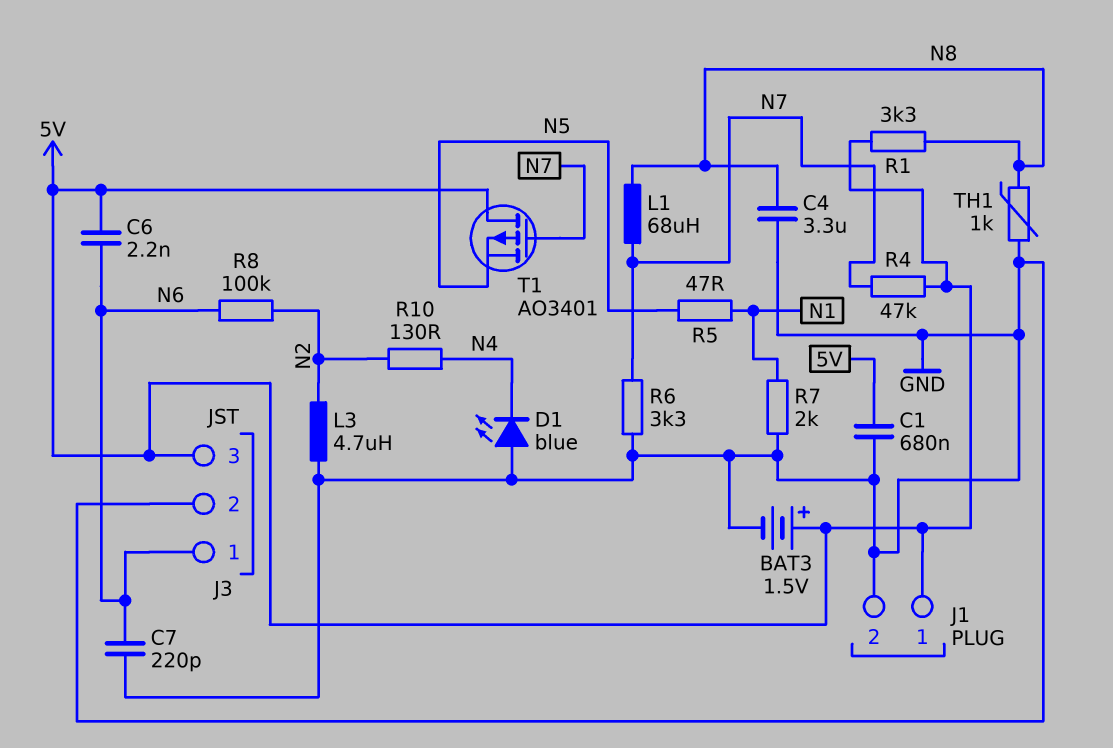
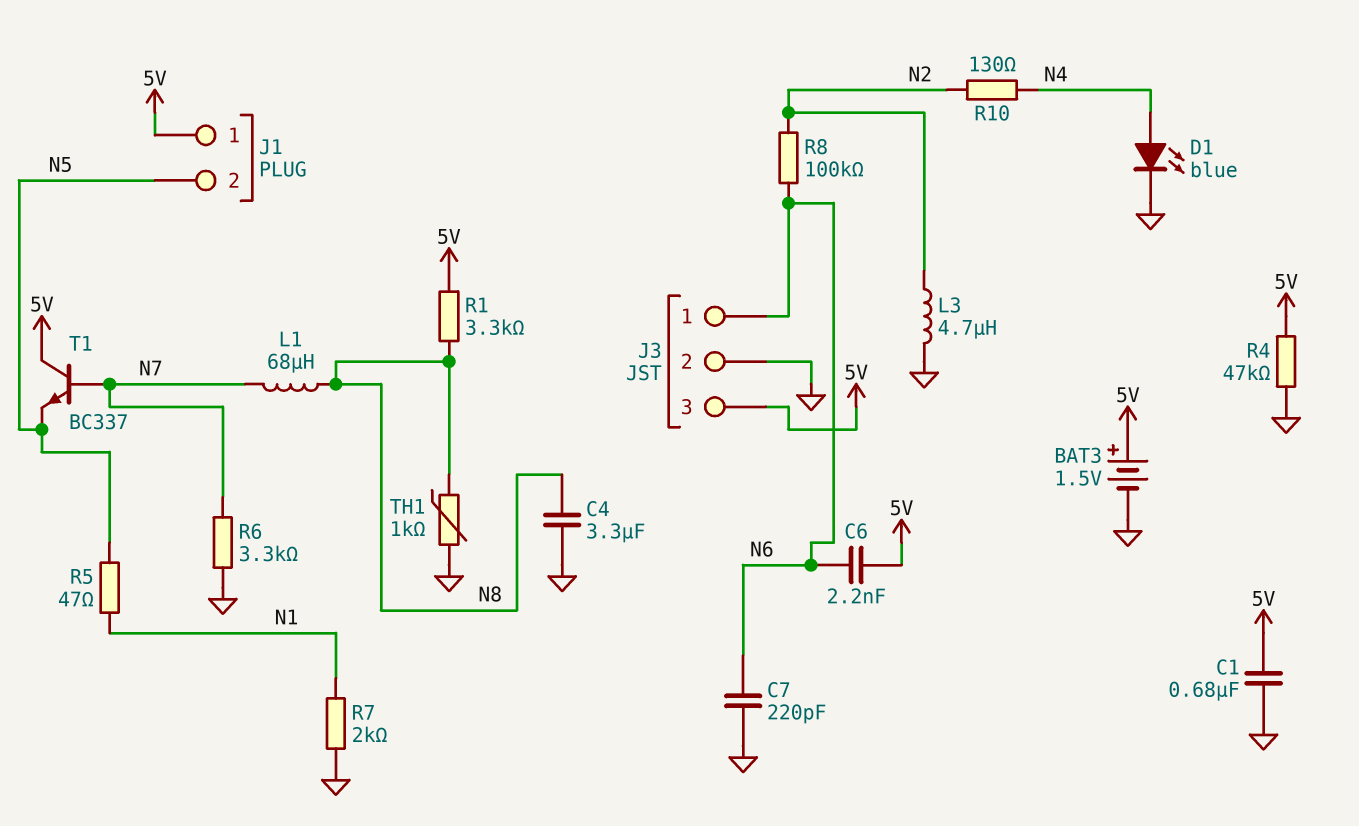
D1: LED blue (A GND, K N4) -> LED blue (A N4, K GND)
J1 pin 2: GND -> N5
R4: 47k (5V, N7) -> 47k (5V, GND)
T1: PMOS AO3401 (G N7, D 5V, S N5) -> NPN BC337 (B N7, C 5V, E N5)

